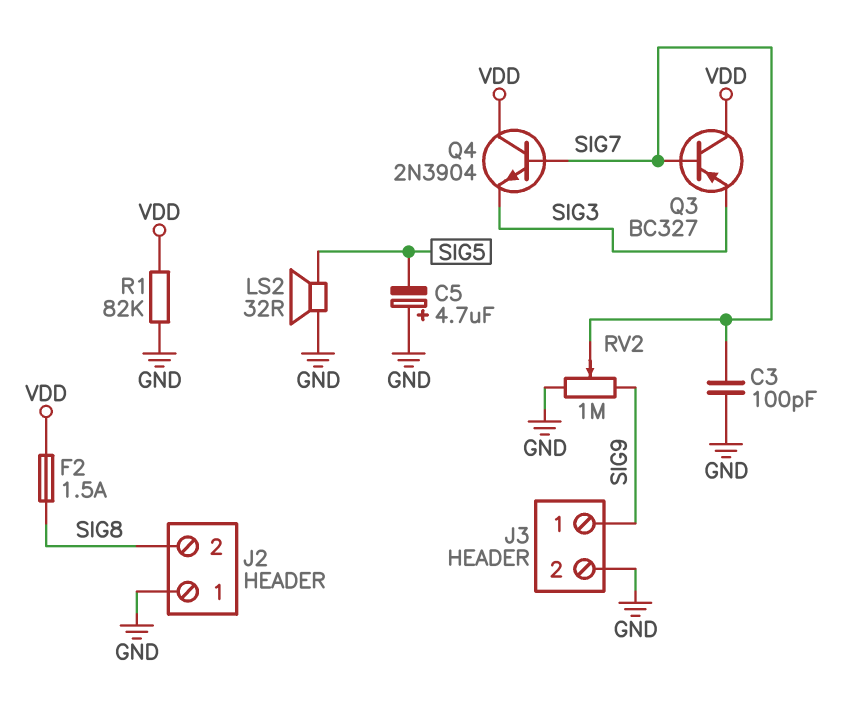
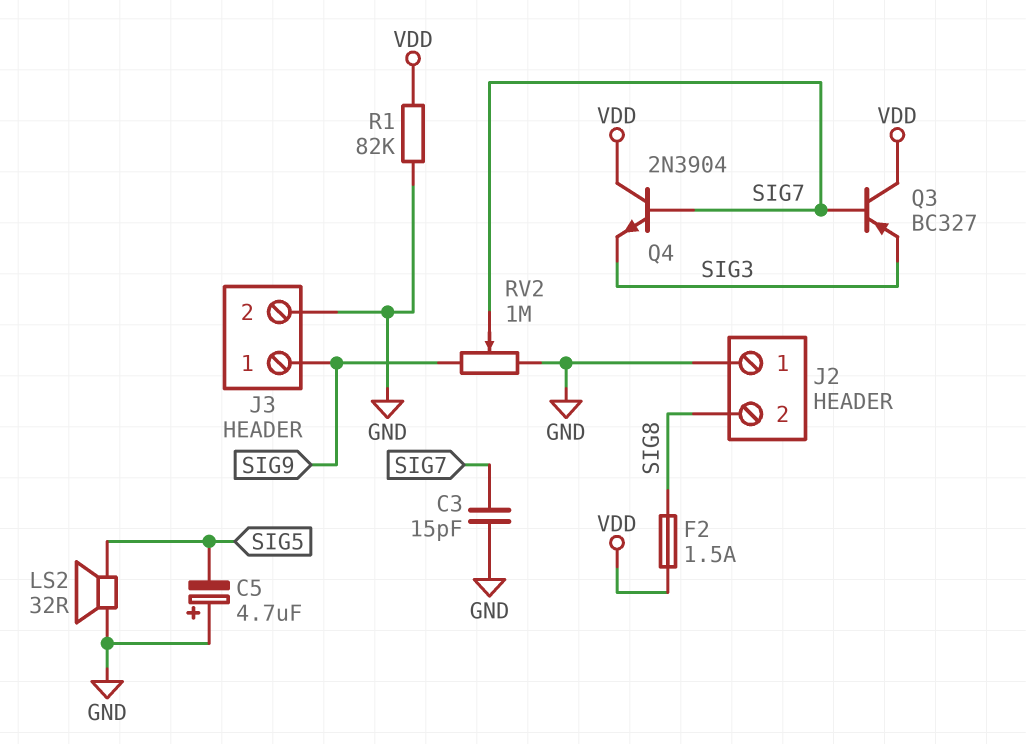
C3: 100pF (GND, SIG7) -> 15pF (GND, SIG7)

